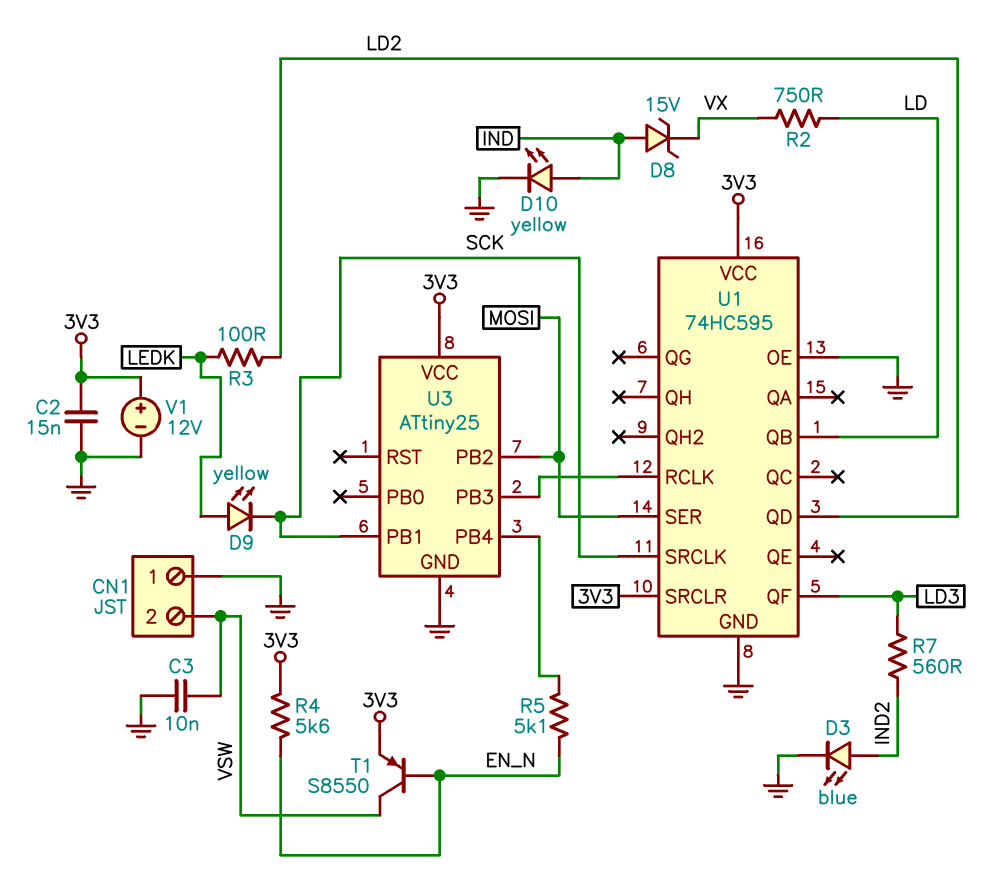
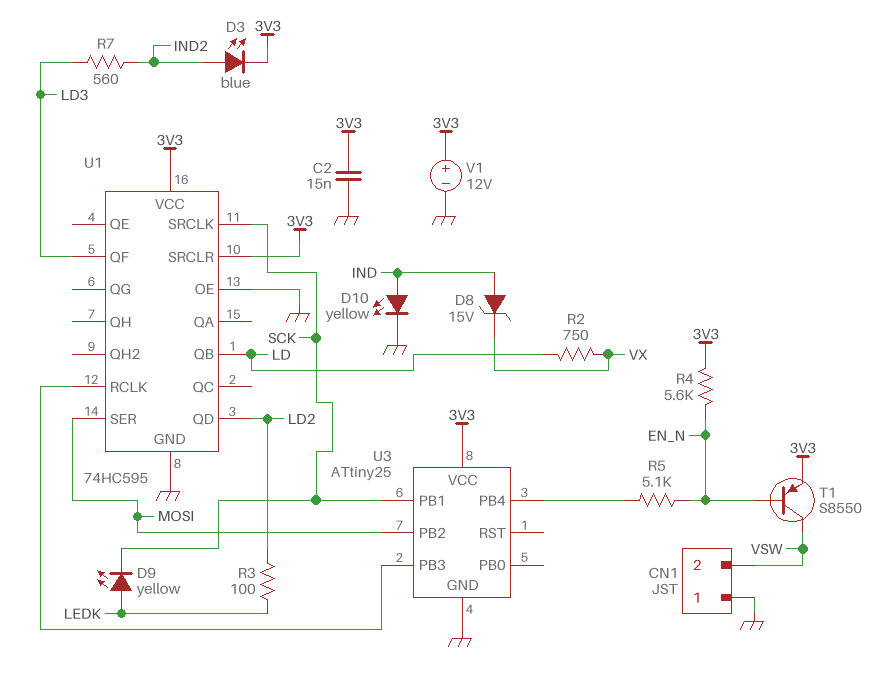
C3: 10nF (GND, VSW) -> none
D3: LED blue (A IND2, K GND) -> LED blue (A IND2, K 3V3)

